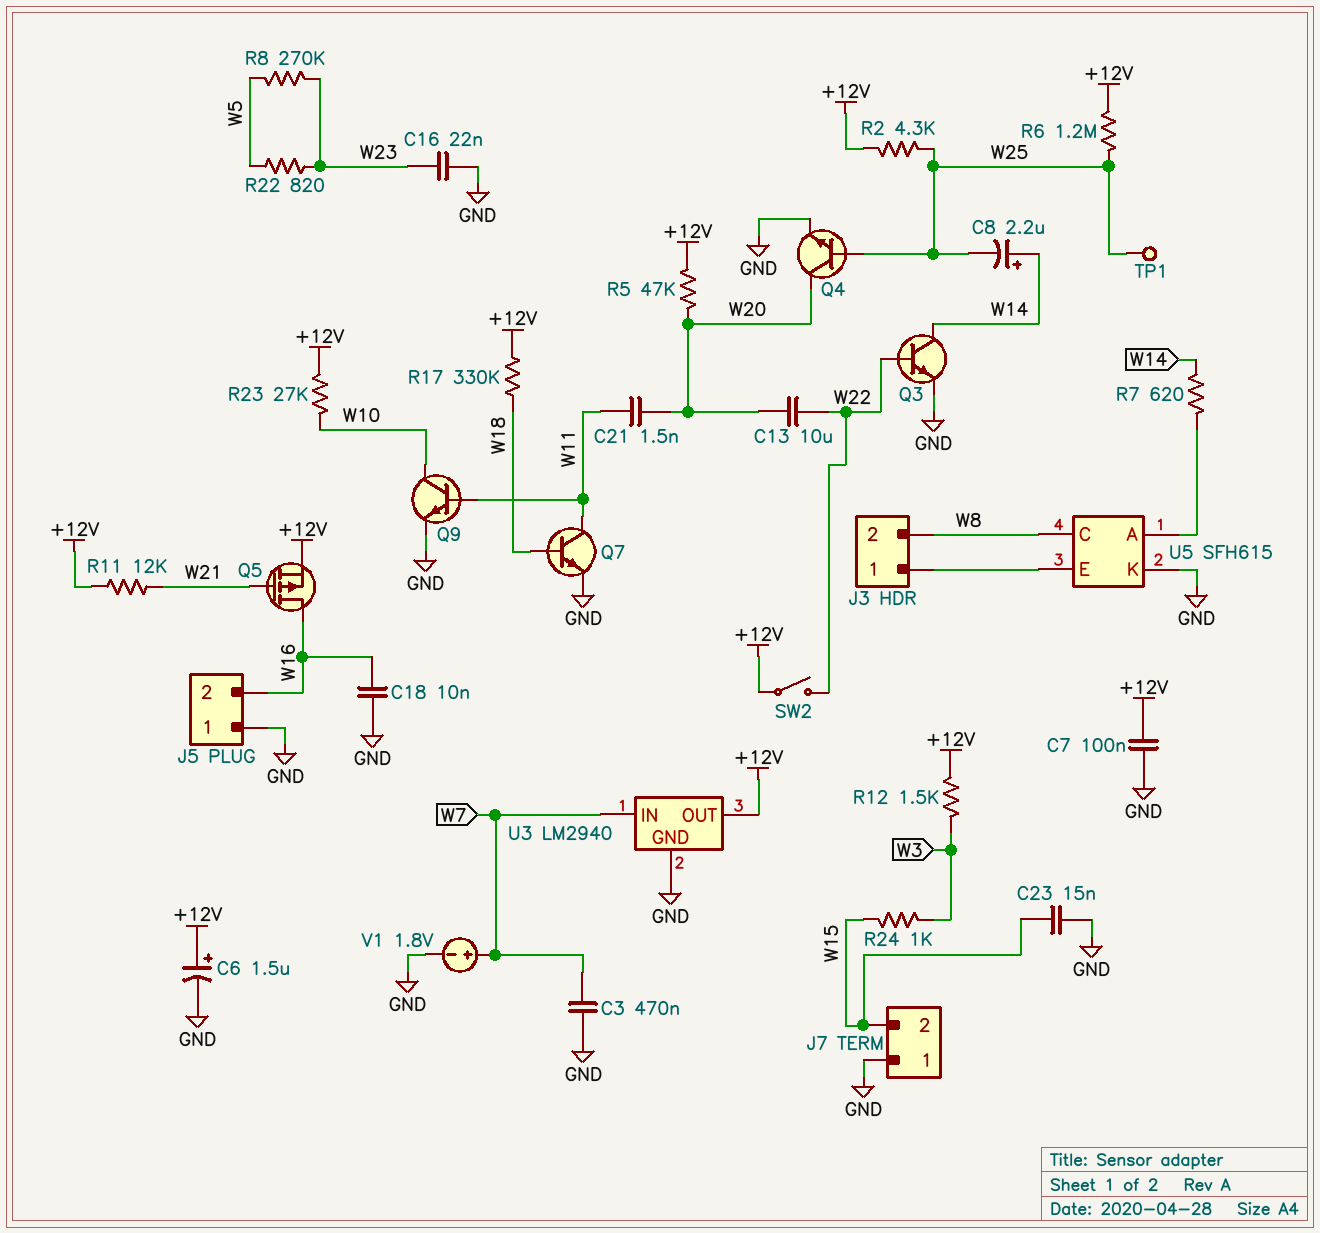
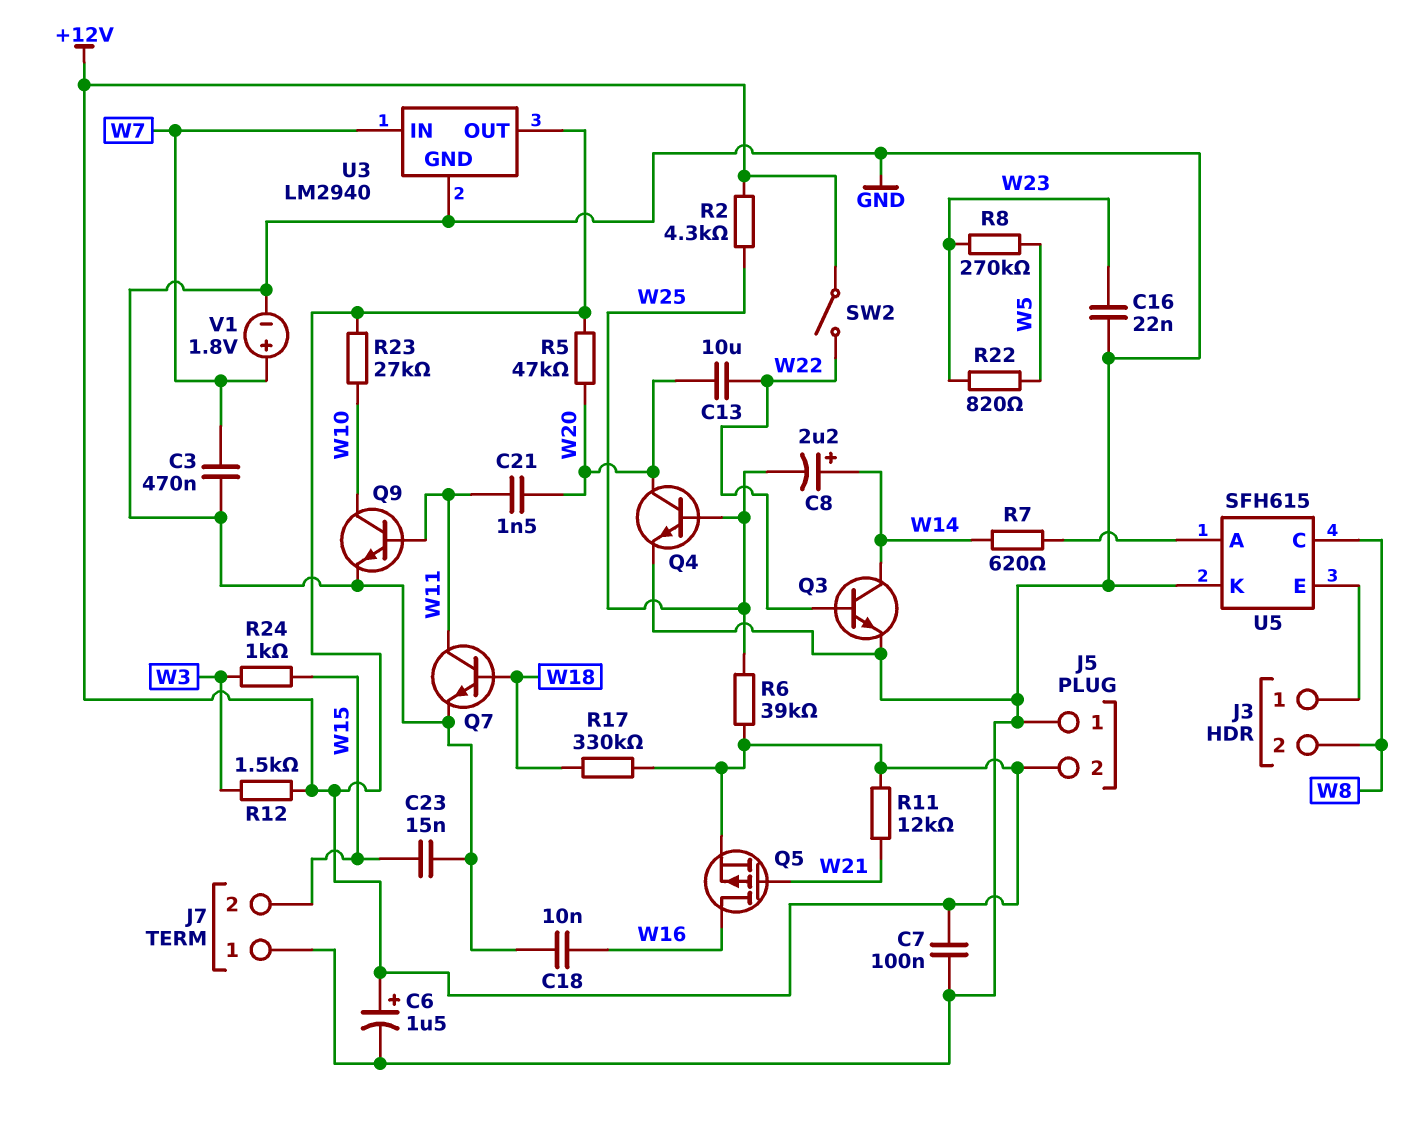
J5 pin 2: W16 -> +12V
R6: 1.2M (+12V, W25) -> 39k (+12V, W25)
TP1: test point (W25) -> none

